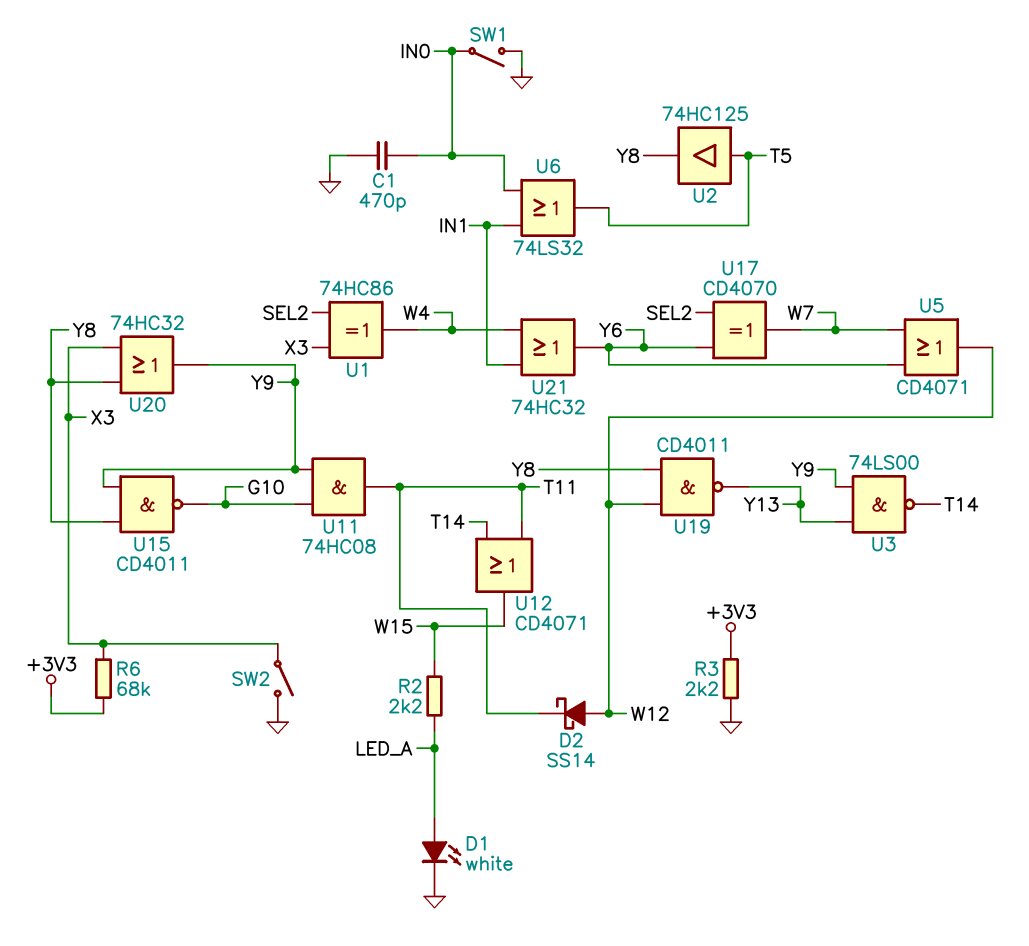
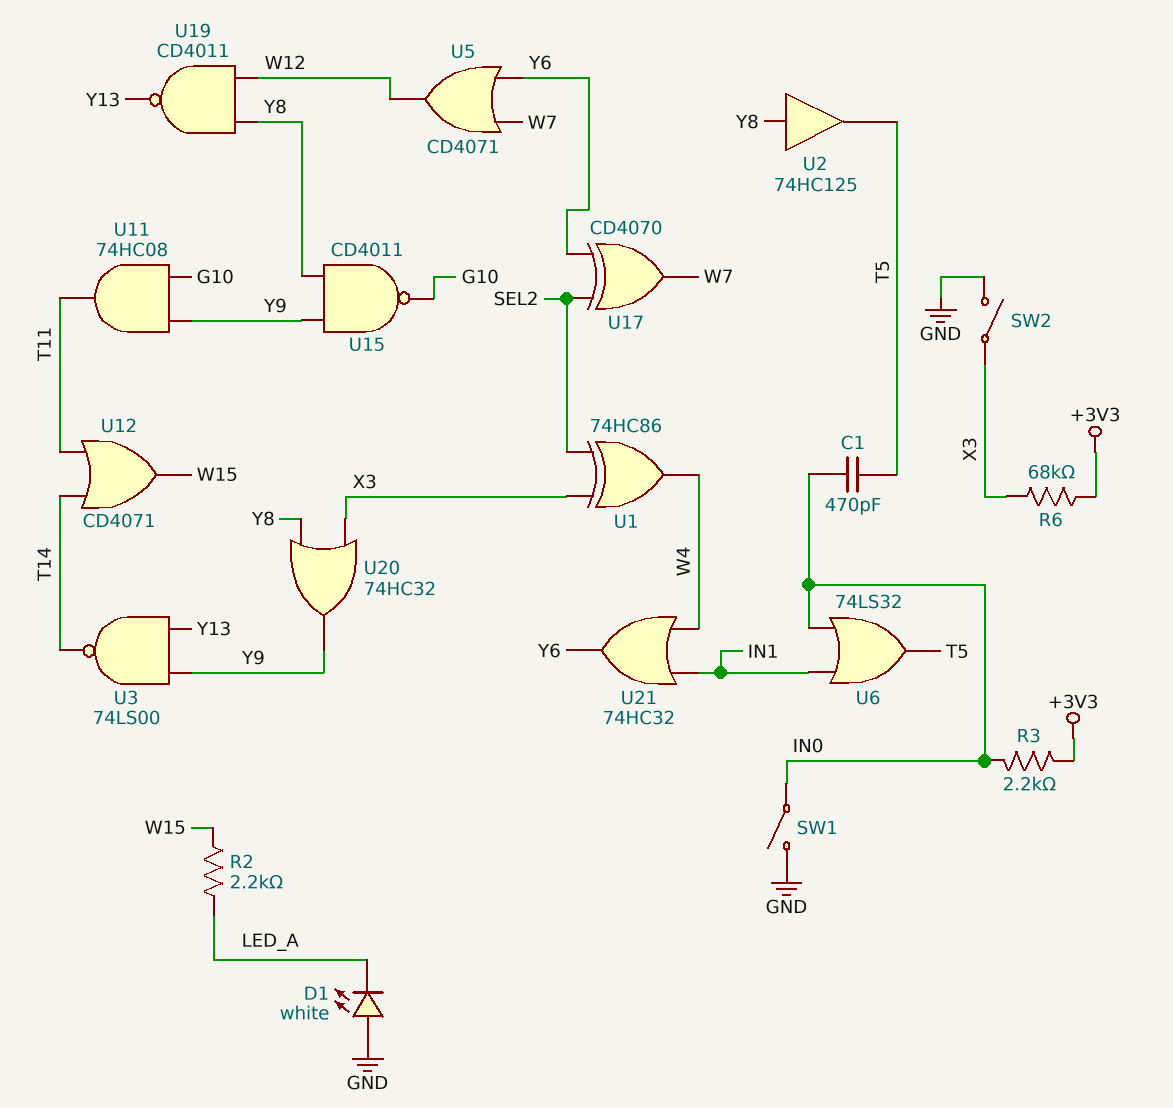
C1: 470pF (GND, IN0) -> 470pF (IN0, T5)
D1: LED white (A LED_A, K GND) -> LED white (A GND, K LED_A)
D2: schottky SS14 (A W12, K T11) -> none
R3: 2.2k (+3V3, GND) -> 2.2k (+3V3, IN0)
U2: buffer 74HC125 (in T5, out Y8) -> buffer 74HC125 (in Y8, out T5)

